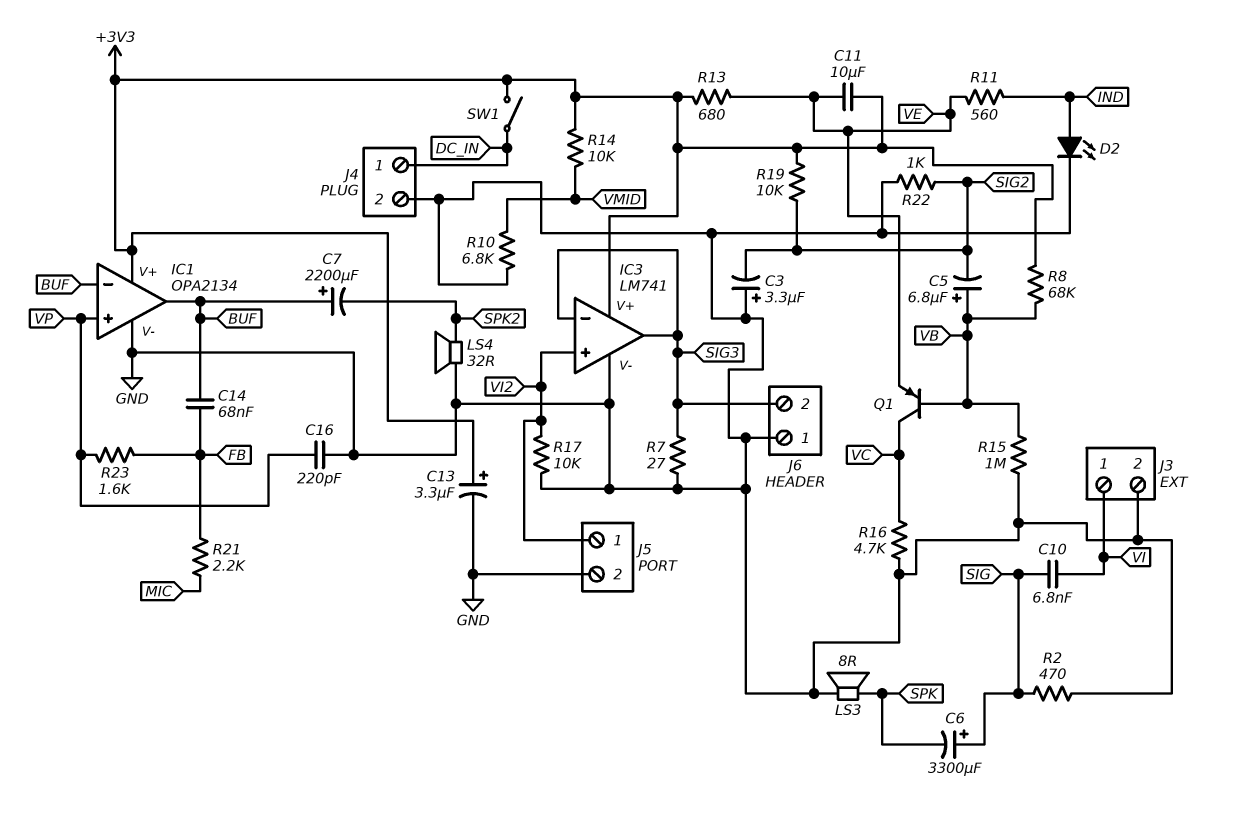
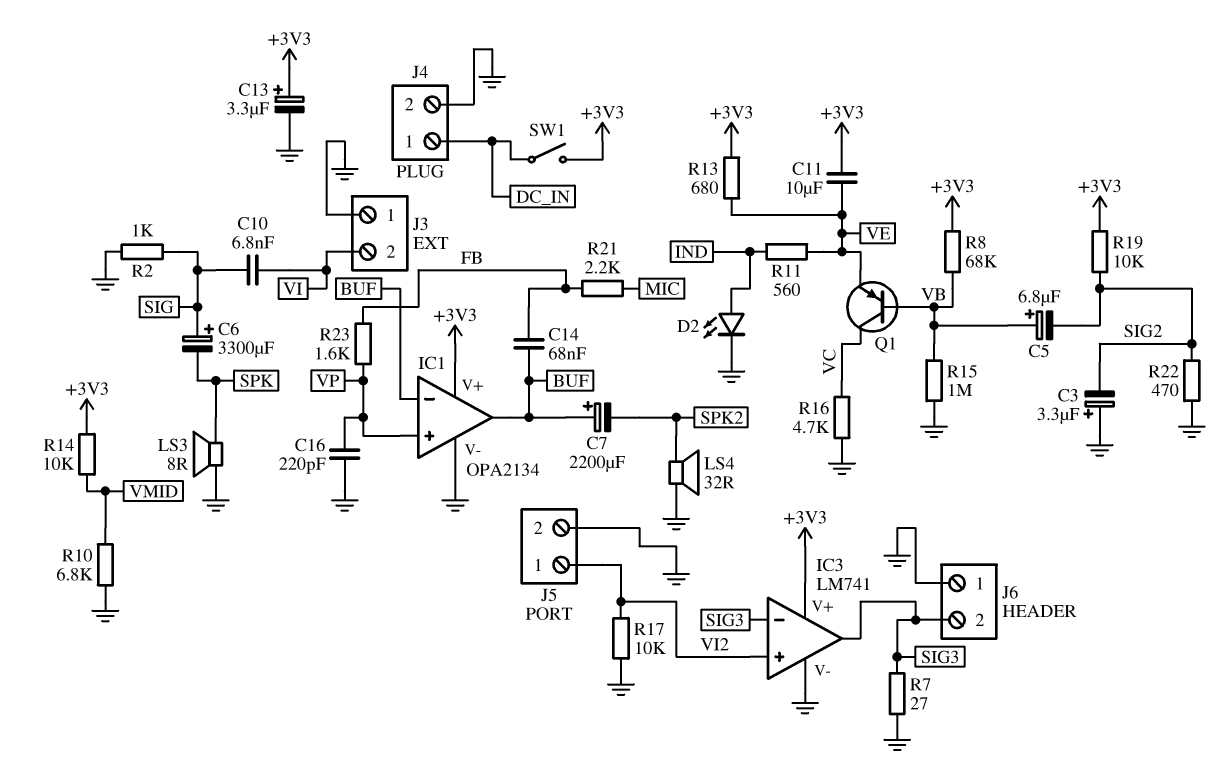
J3 pin 1: VI -> GND
J3 pin 2: GND -> VI
R2: 470 (GND, SIG) -> 1k (GND, SIG)
R22: 1k (GND, SIG2) -> 470 (GND, SIG2)

